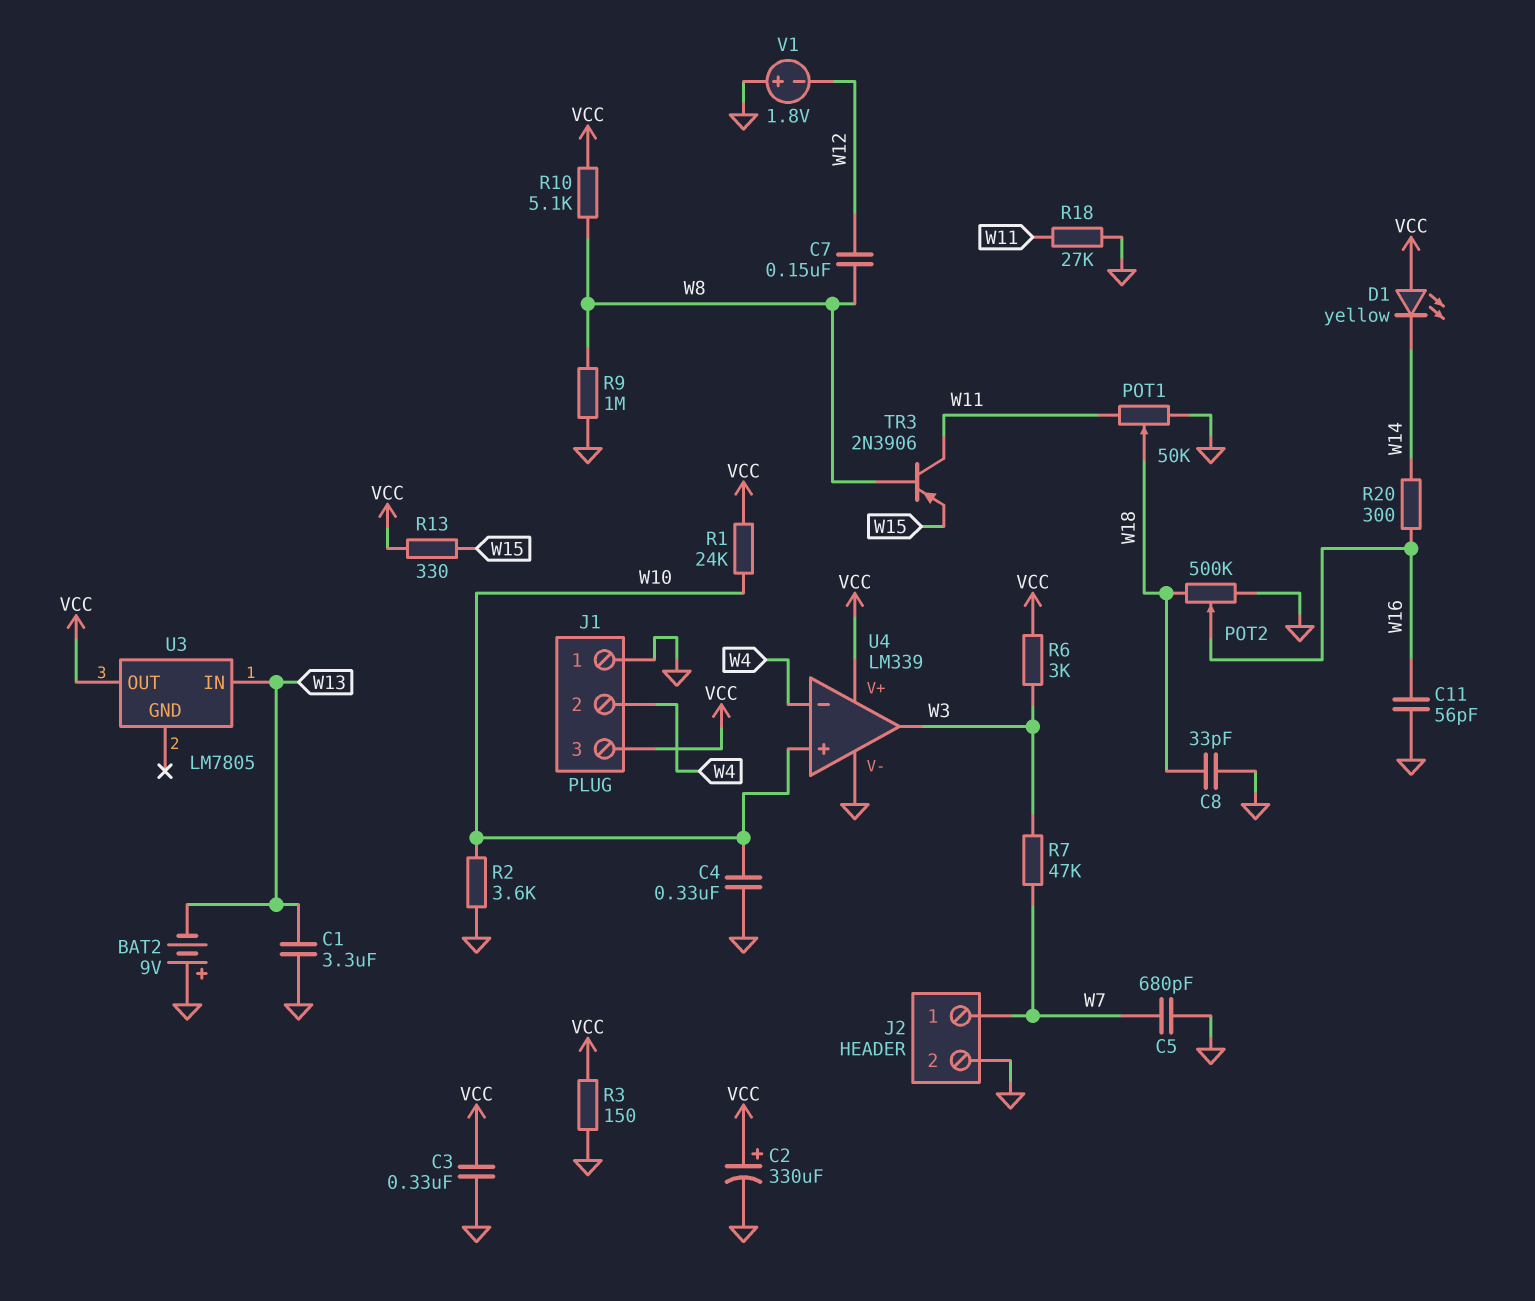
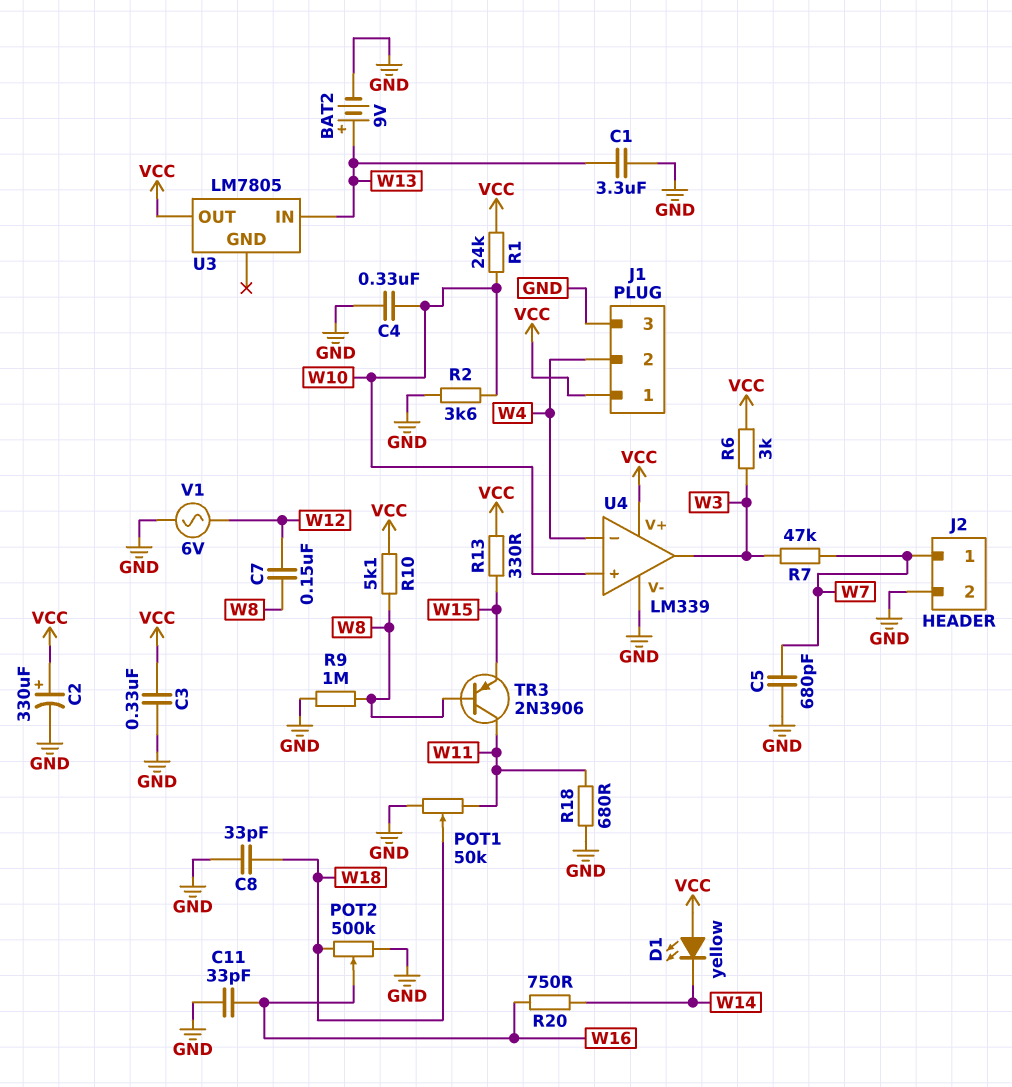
BAT2: 9V (plus GND, minus W13) -> 9V (plus W13, minus GND)
C11: 56pF (GND, W16) -> 33pF (GND, W16)
J1 pin 1: GND -> VCC
J1 pin 3: VCC -> GND
R3: 150 (GND, VCC) -> none
R18: 27k (GND, W11) -> 680 (GND, W11)
R20: 300 (W14, W16) -> 750 (W14, W16)
V1: 1.8V (plus GND, minus W12) -> AC 6V (GND, W12)

